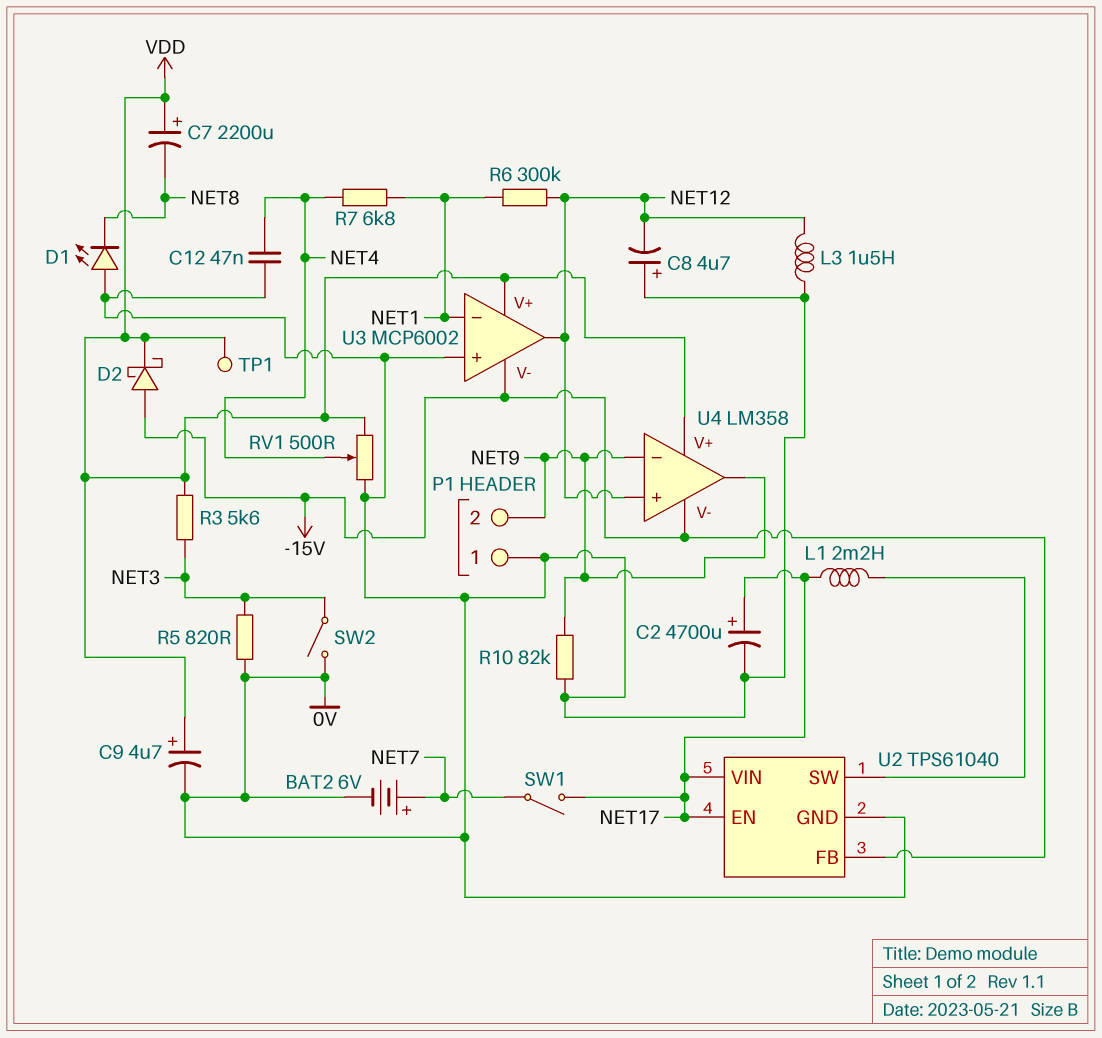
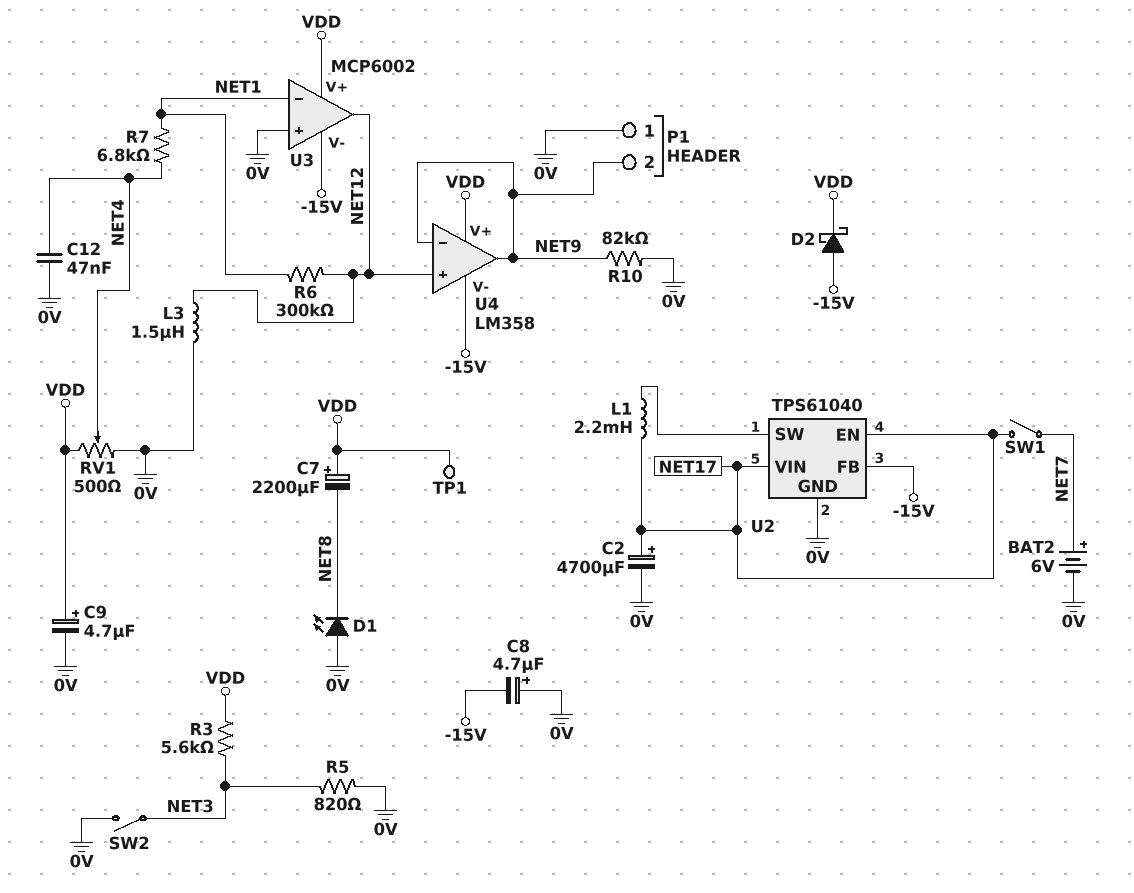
C8: 4.7uF (plus 0V, minus NET12) -> 4.7uF (plus 0V, minus -15V)

